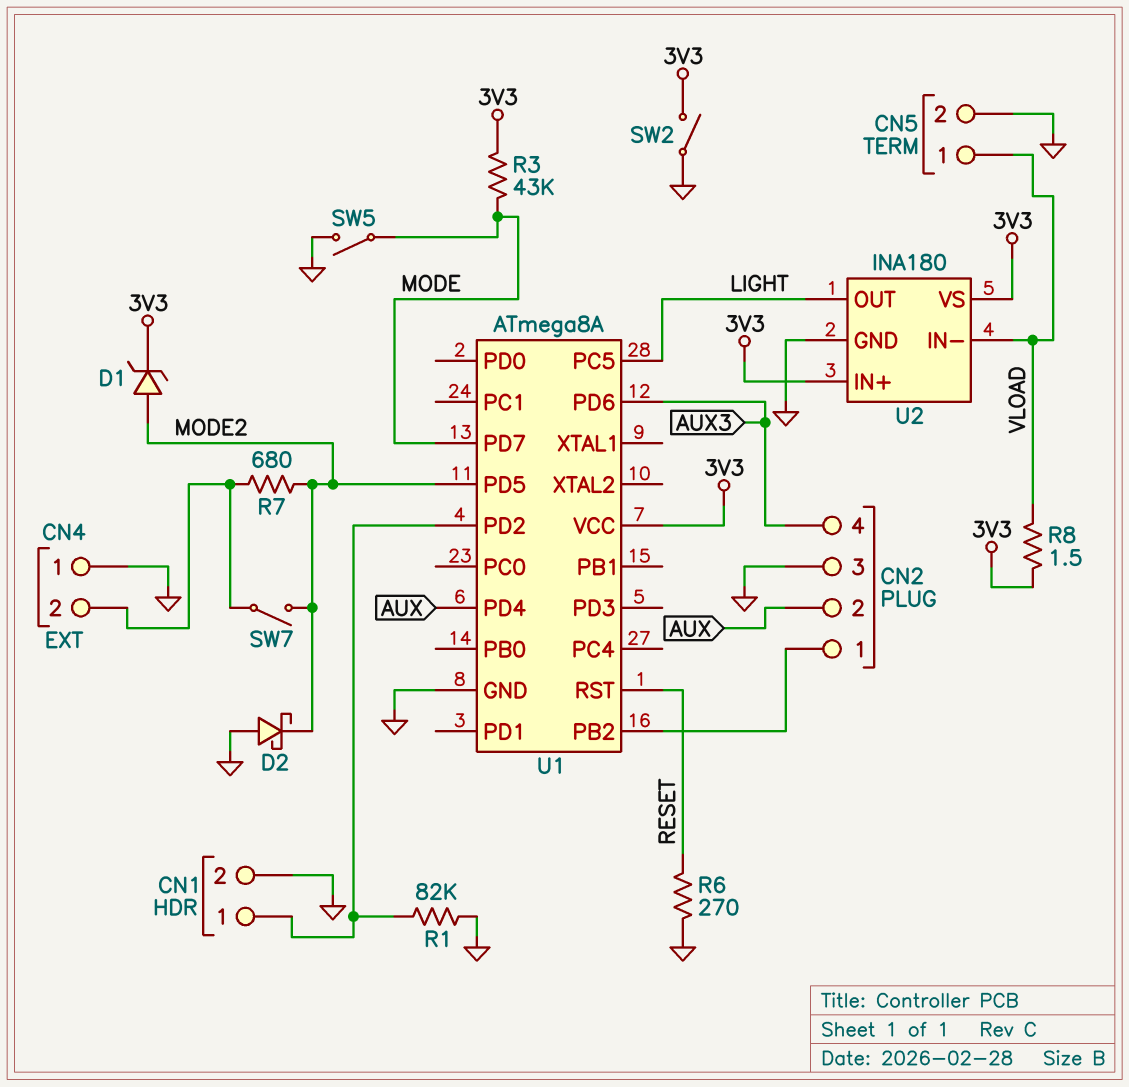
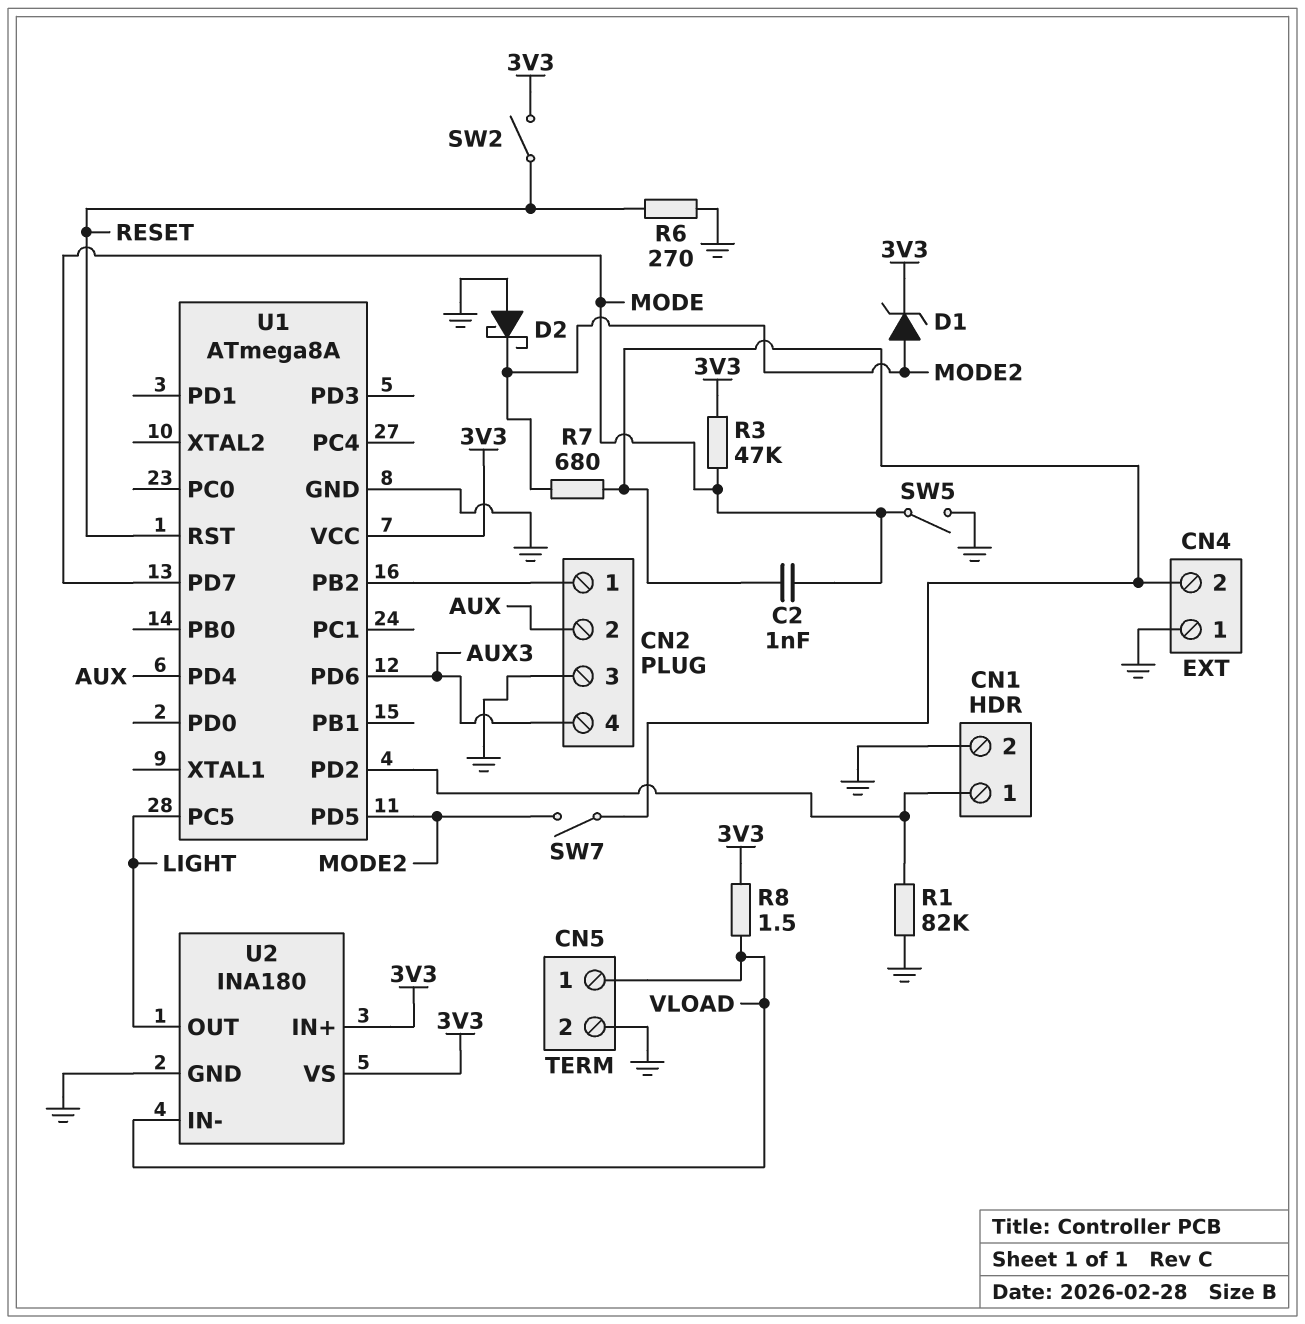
C2: none -> 1nF (CN4/2, MODE)
R3: 43k (3V3, MODE) -> 47k (3V3, MODE)
SW2: switch (3V3, GND) -> switch (3V3, RESET)

